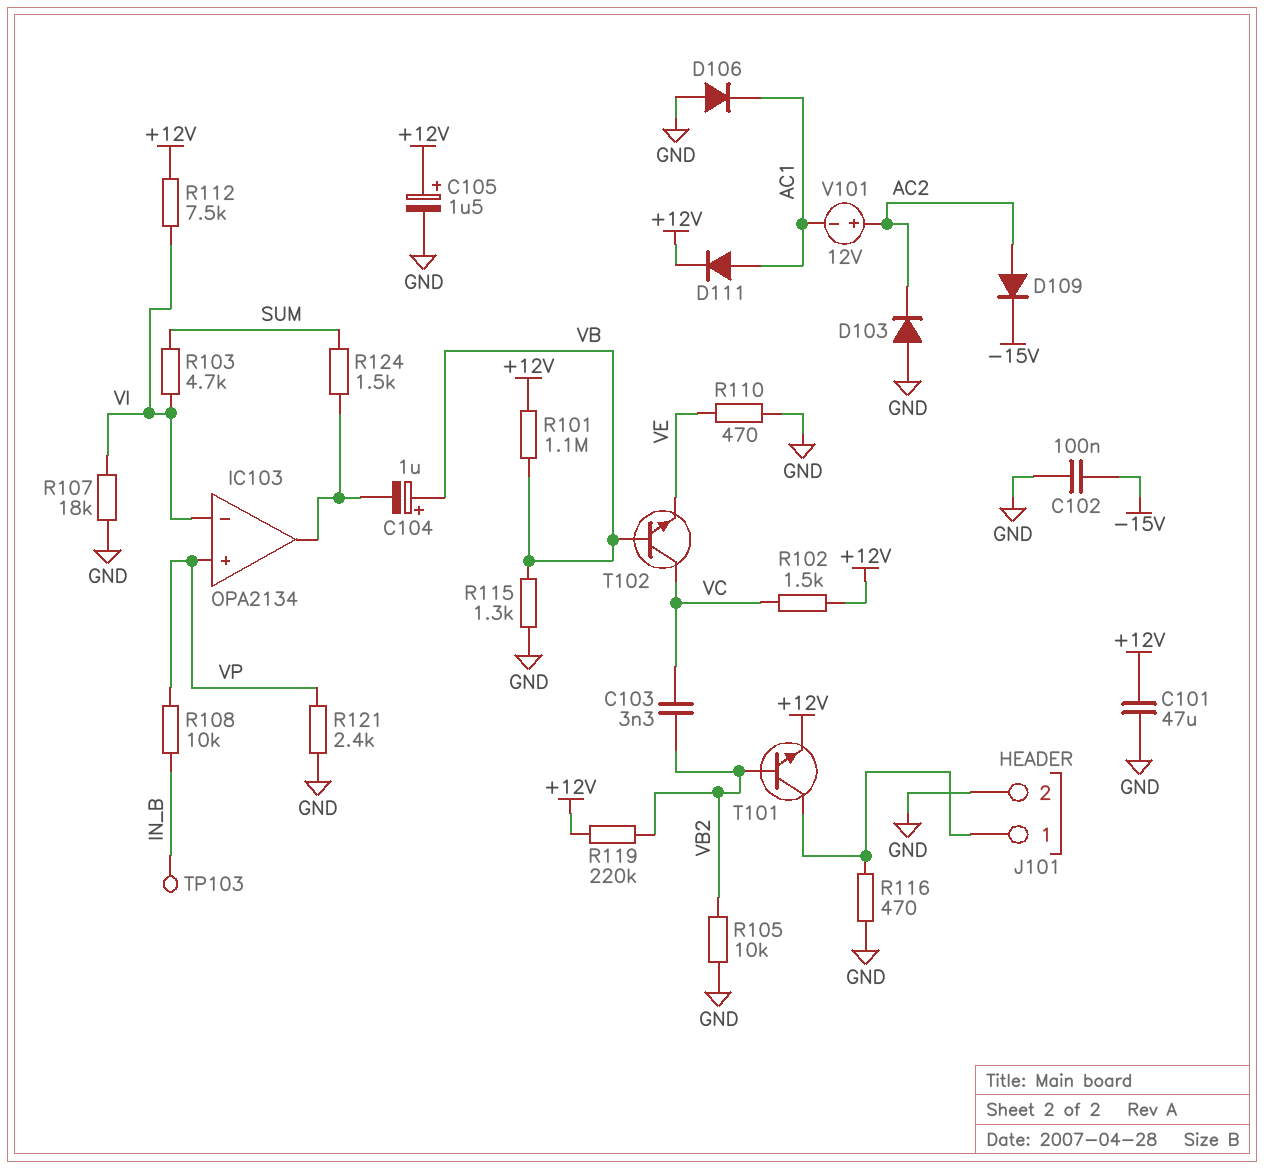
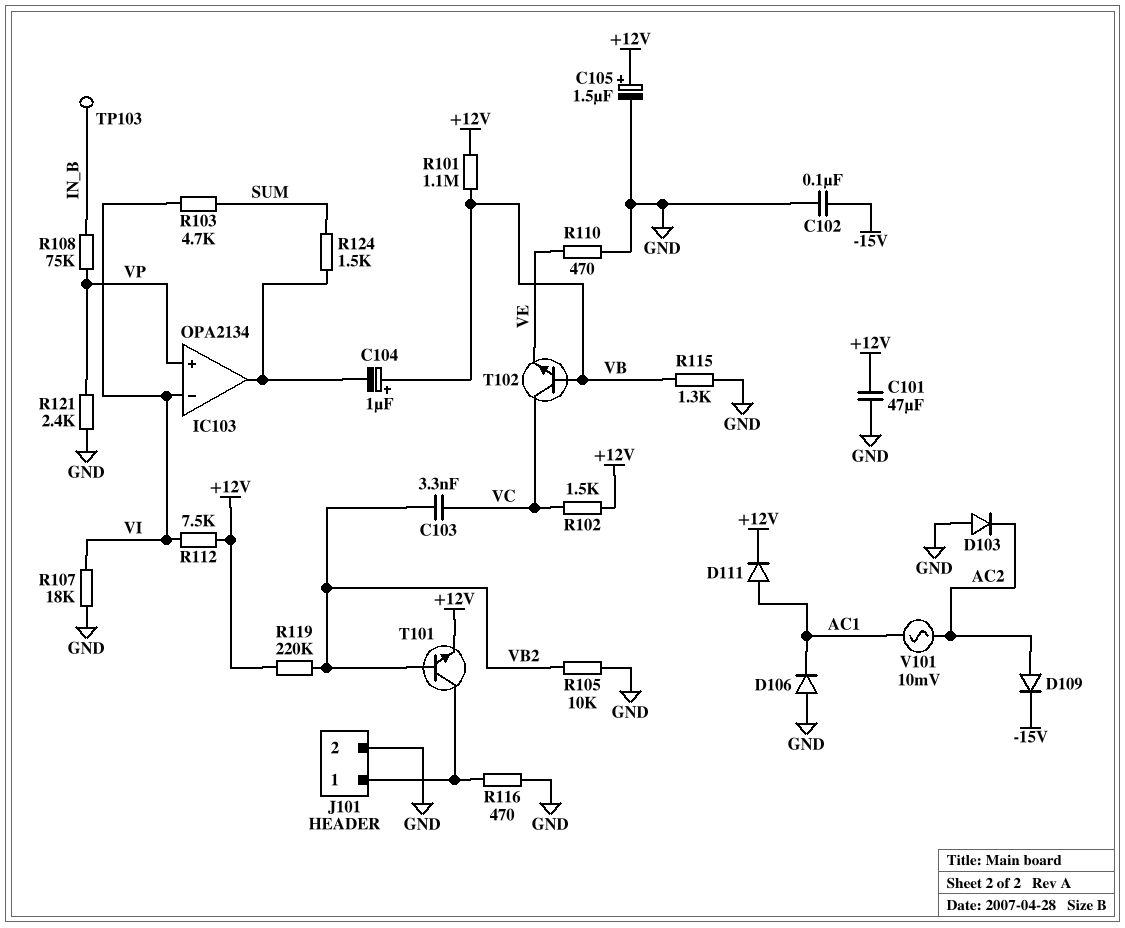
R108: 10k (IN_B, VP) -> 75k (IN_B, VP)
V101: 12V (plus AC2, minus AC1) -> AC 10mV (AC1, AC2)

